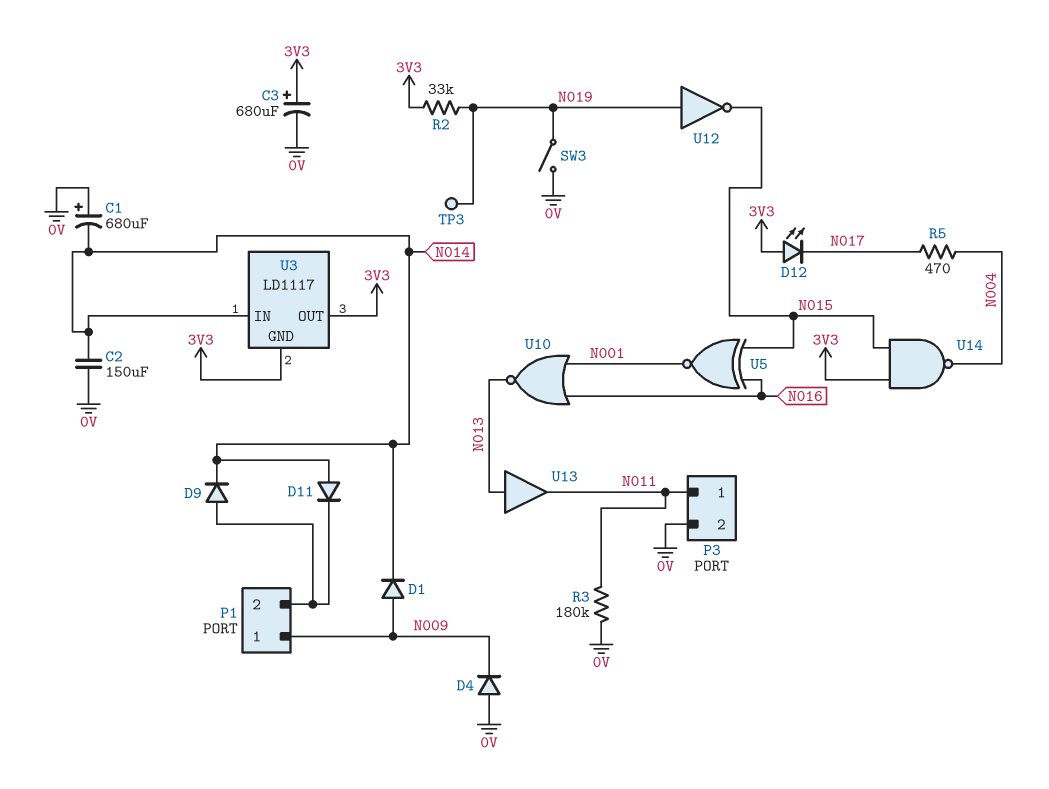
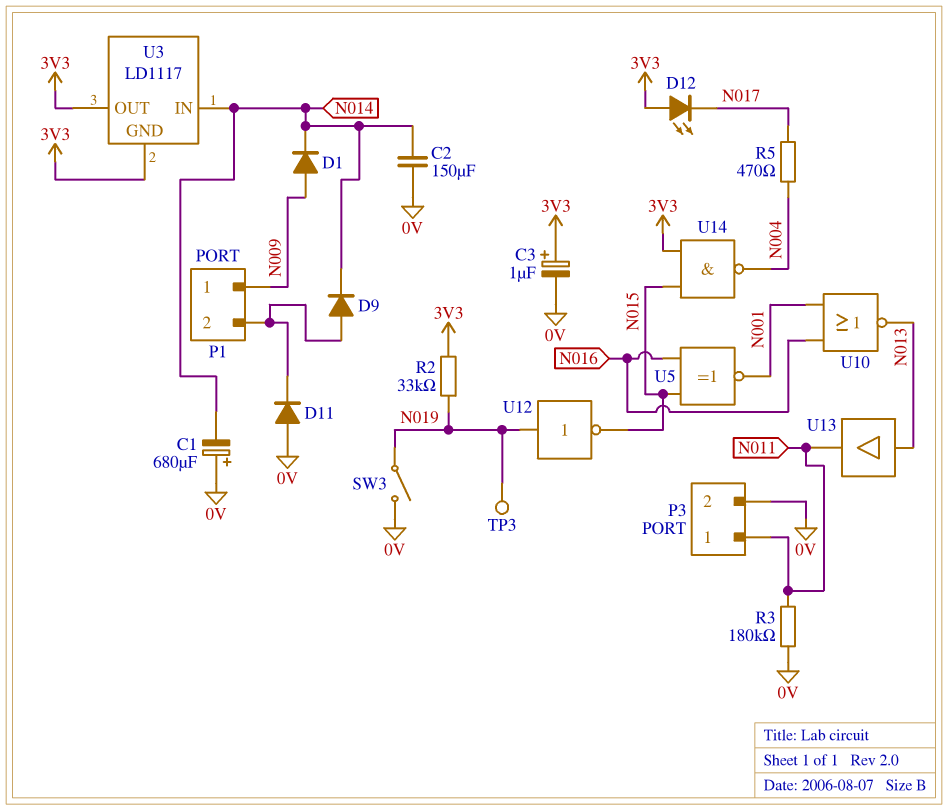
C3: 680uF (plus 3V3, minus 0V) -> 1uF (plus 3V3, minus 0V)
D4: diode (A 0V, K N009) -> none
D11: diode (A N014, K P1/2) -> diode (A 0V, K P1/2)

